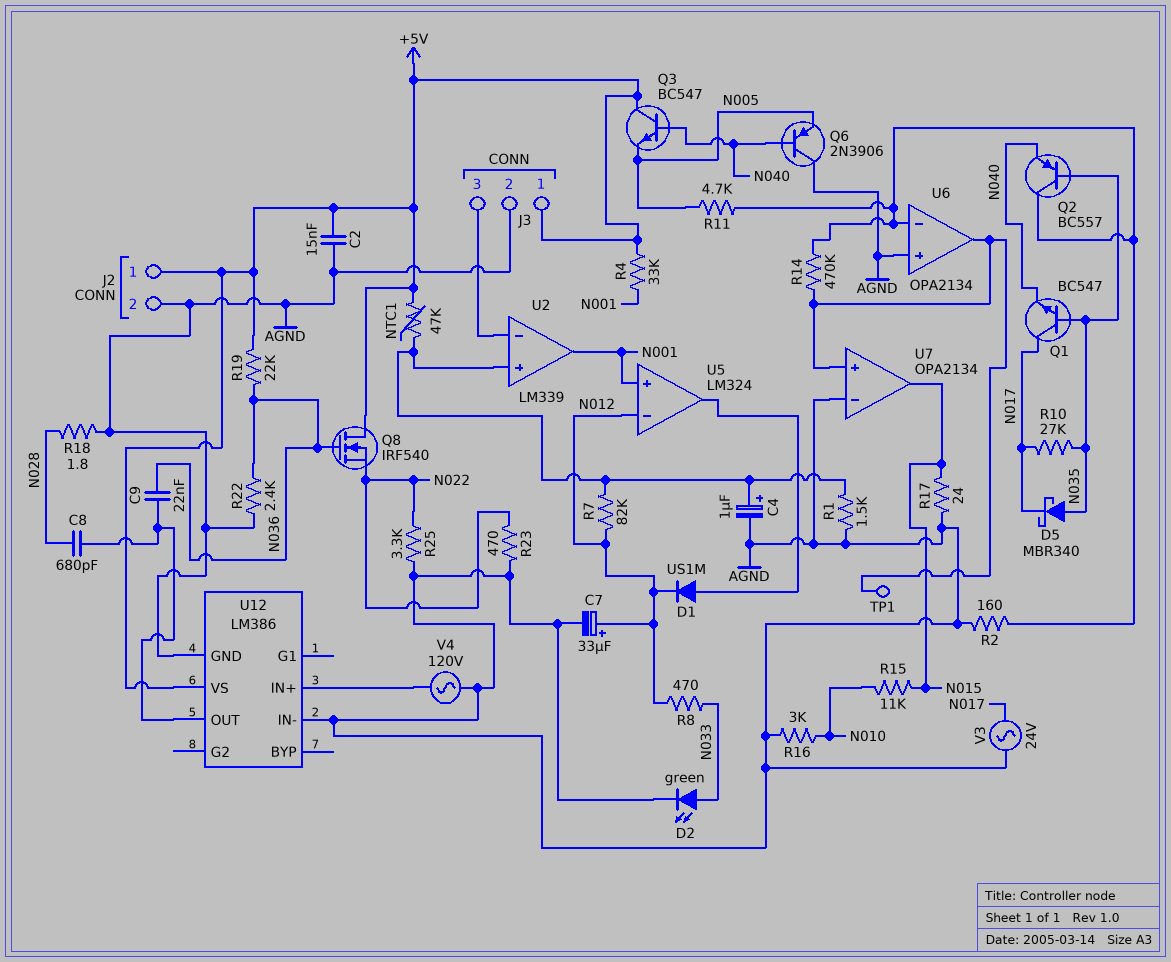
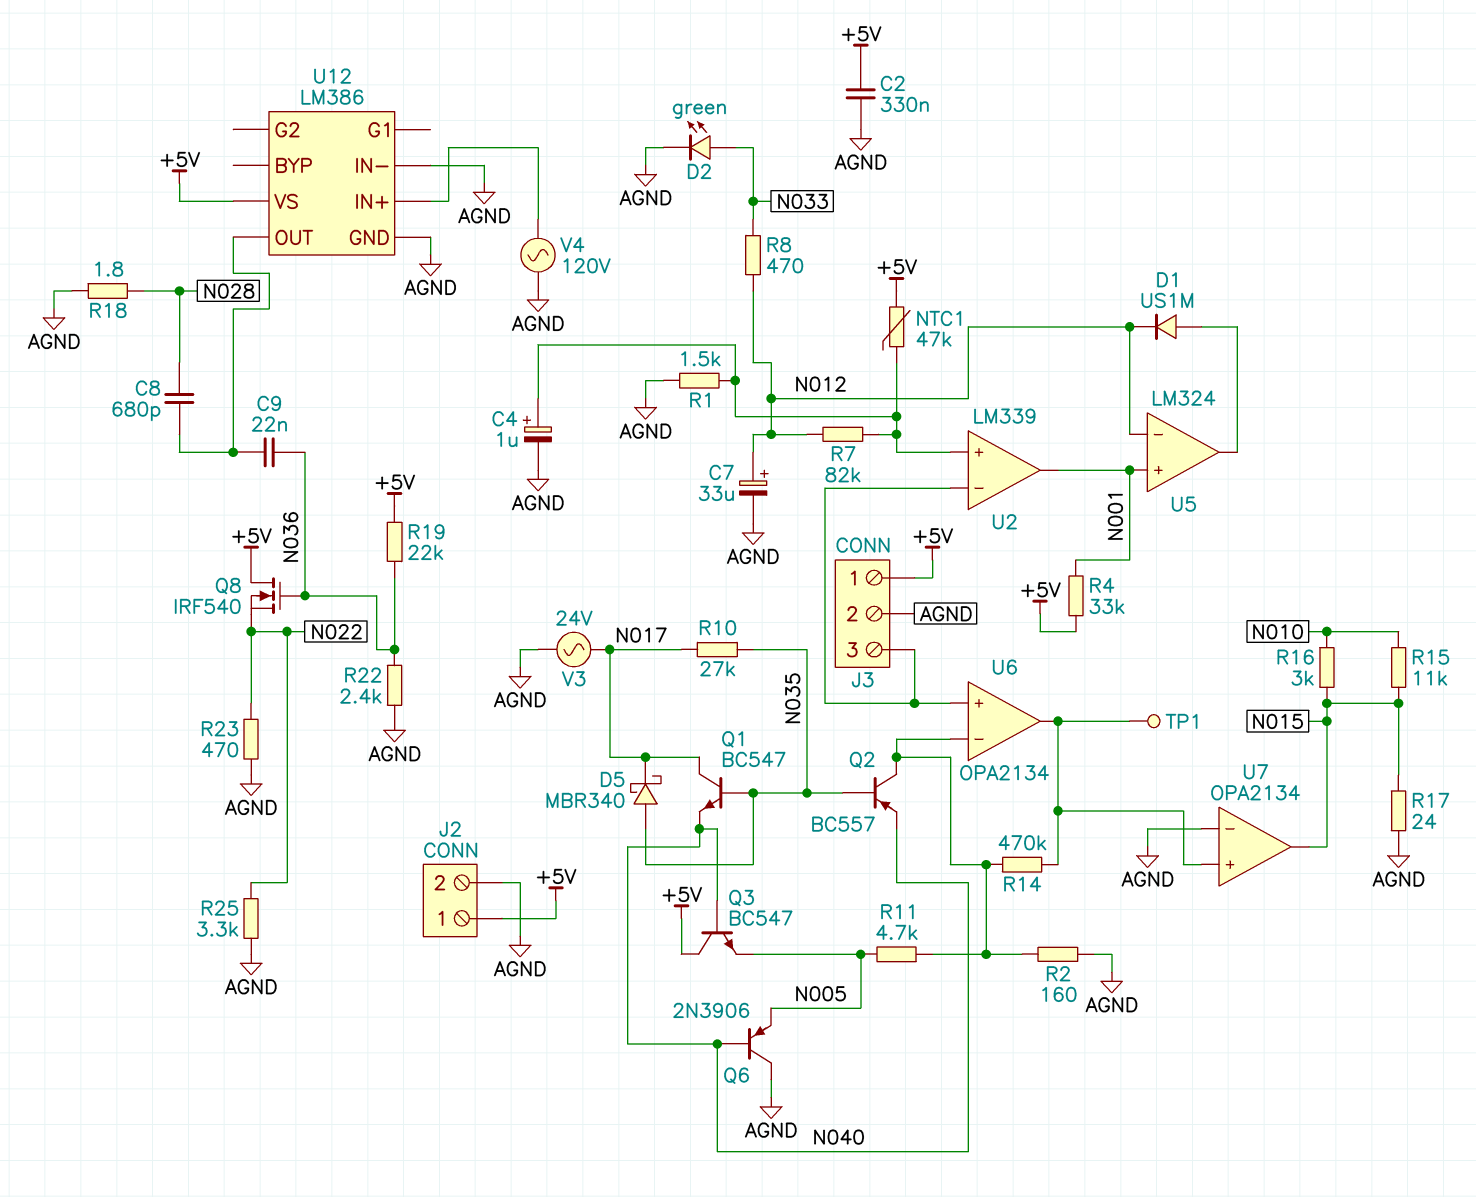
C2: 15nF (+5V, AGND) -> 330nF (+5V, AGND)
R16: 3k (AGND, N010) -> 3k (N010, N015)
U6 pin in+: AGND -> J3/3

